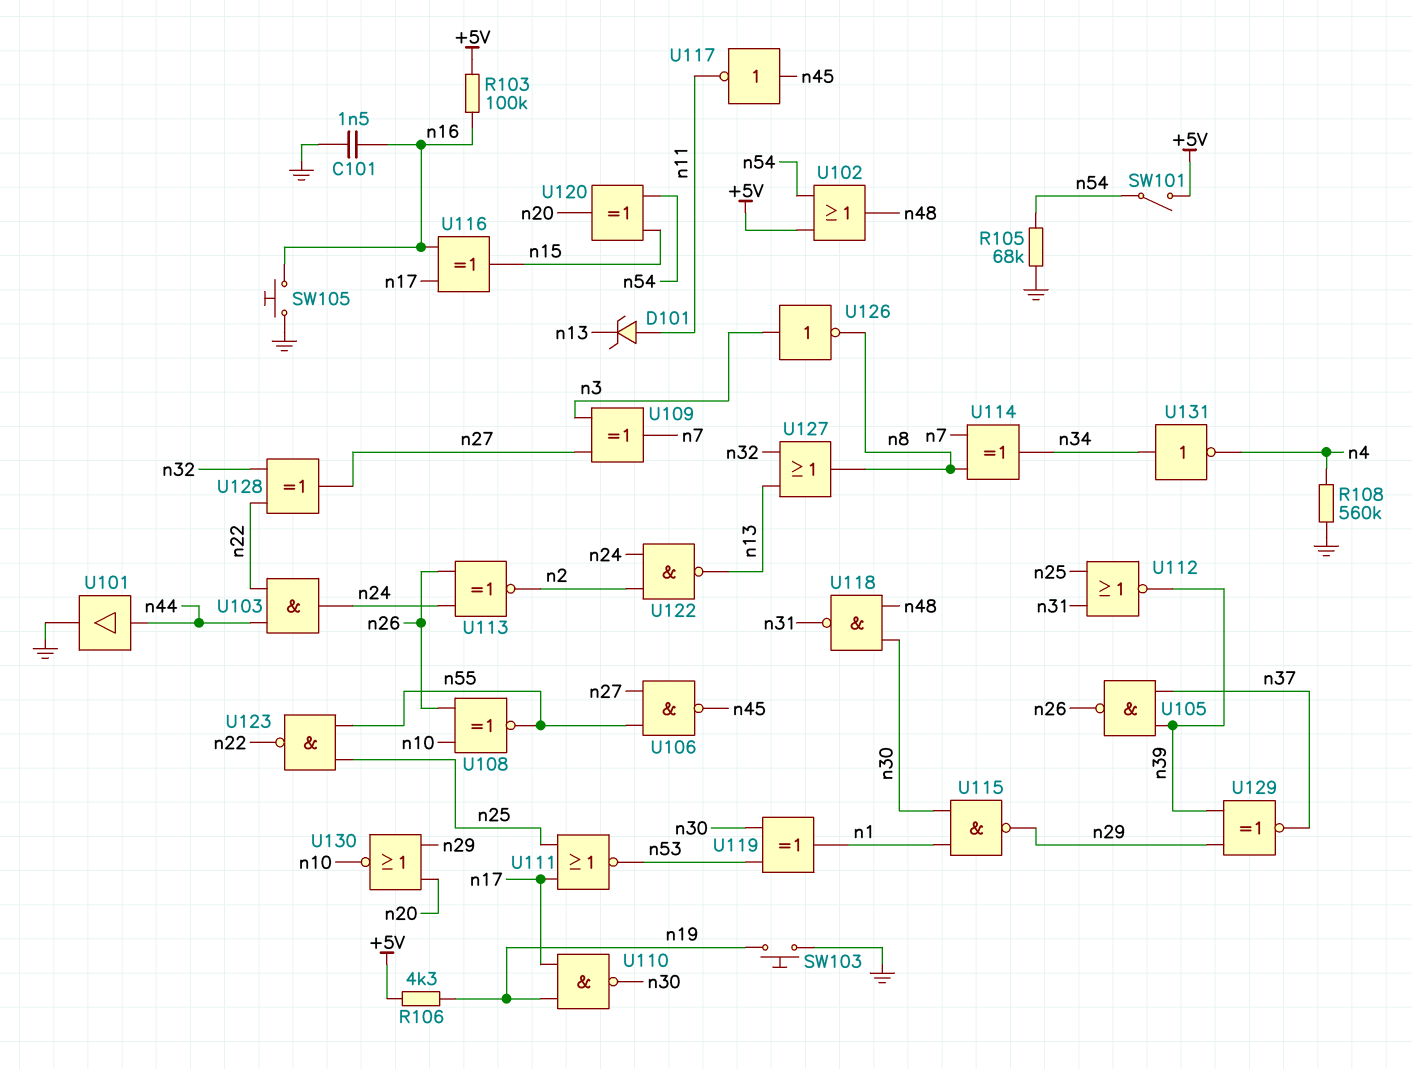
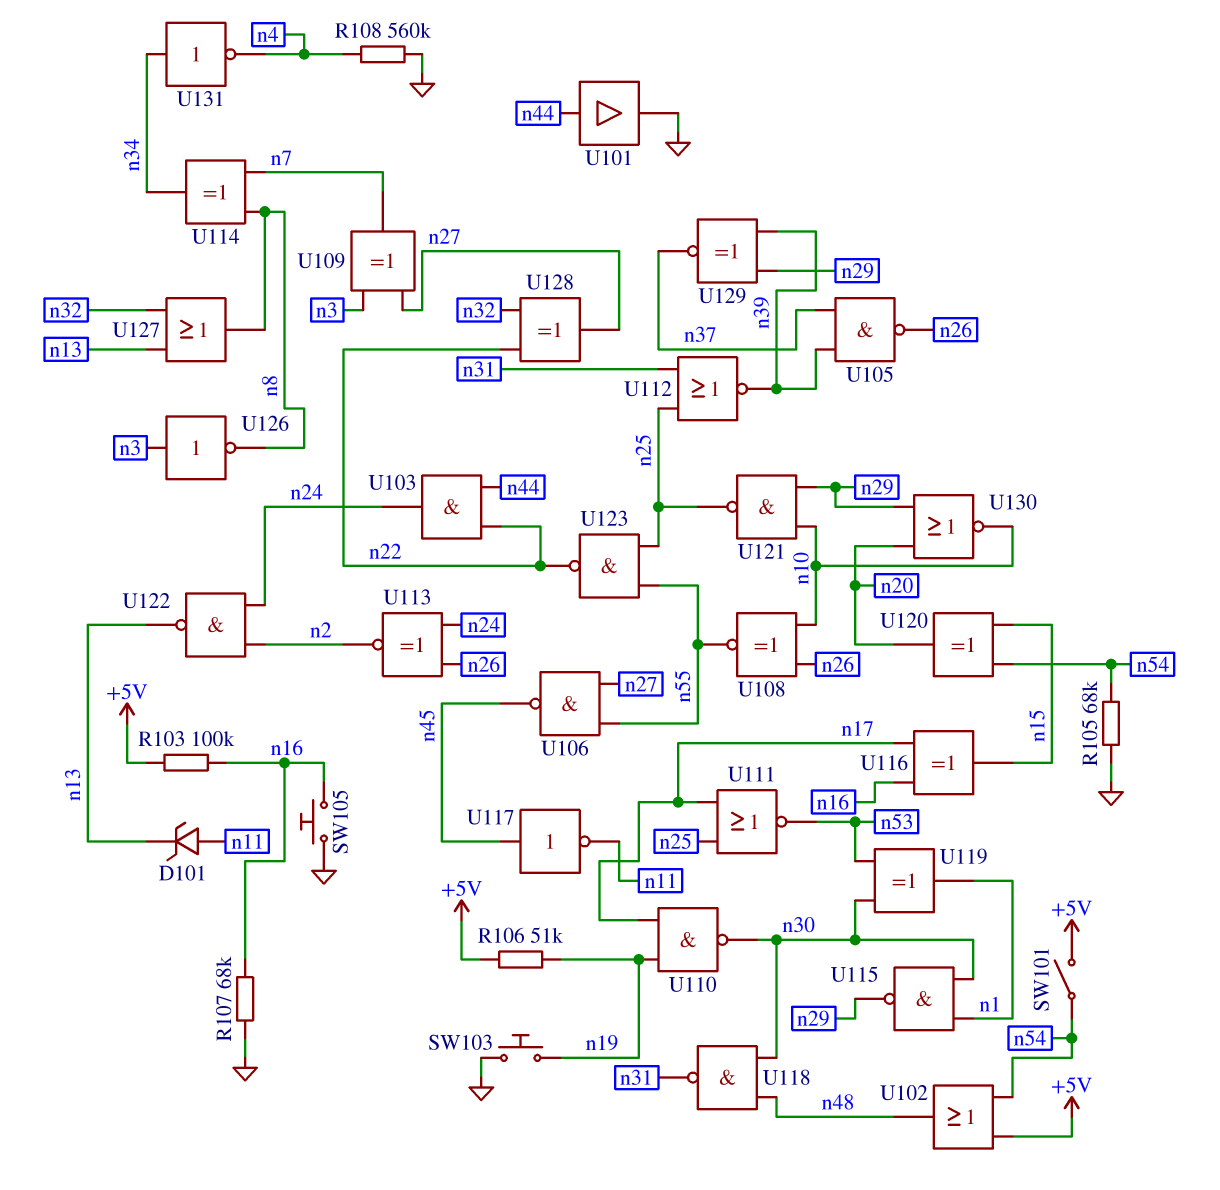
C101: 1.5nF (GND, n16) -> none
R106: 4.3k (+5V, n19) -> 51k (+5V, n19)
R107: none -> 68k (GND, n16)
U121: none -> NAND (in n10, in n29, out n25)

